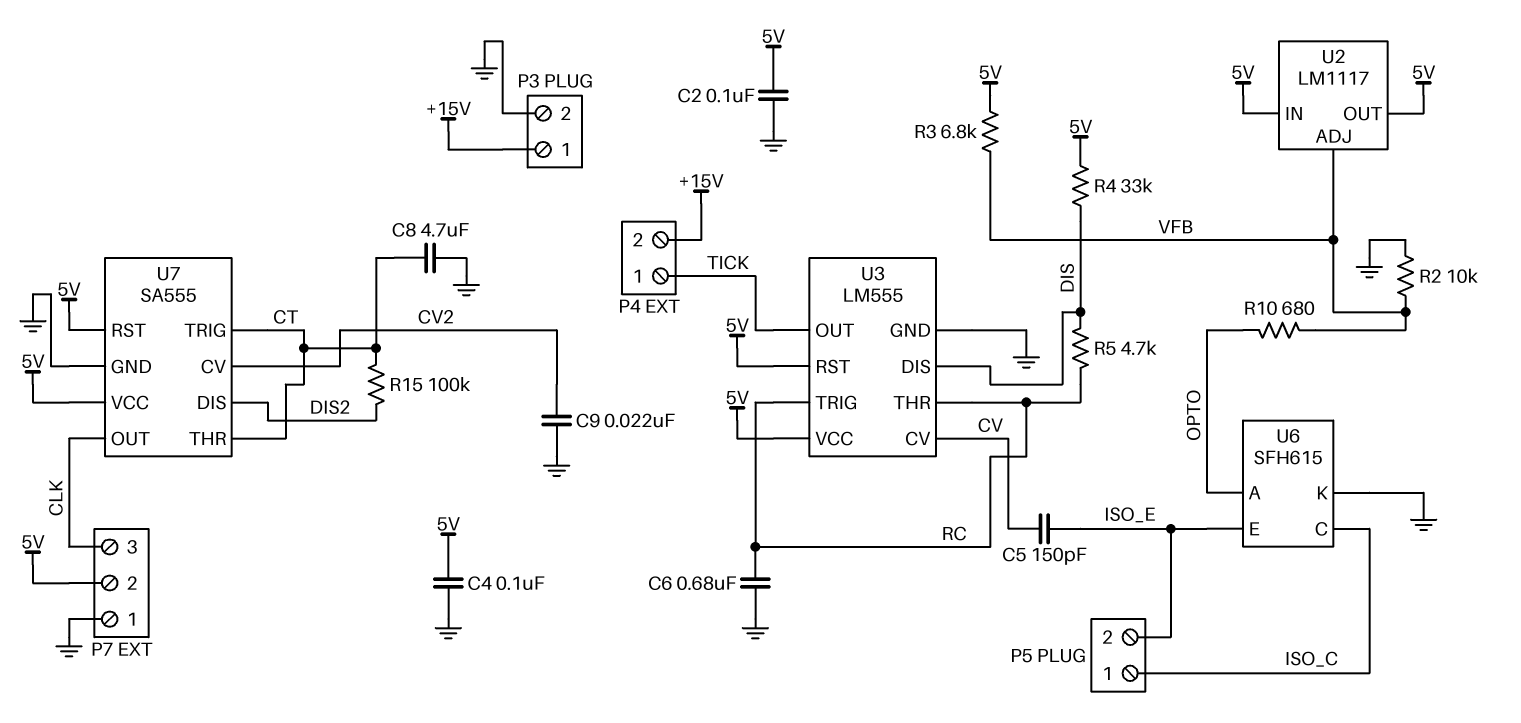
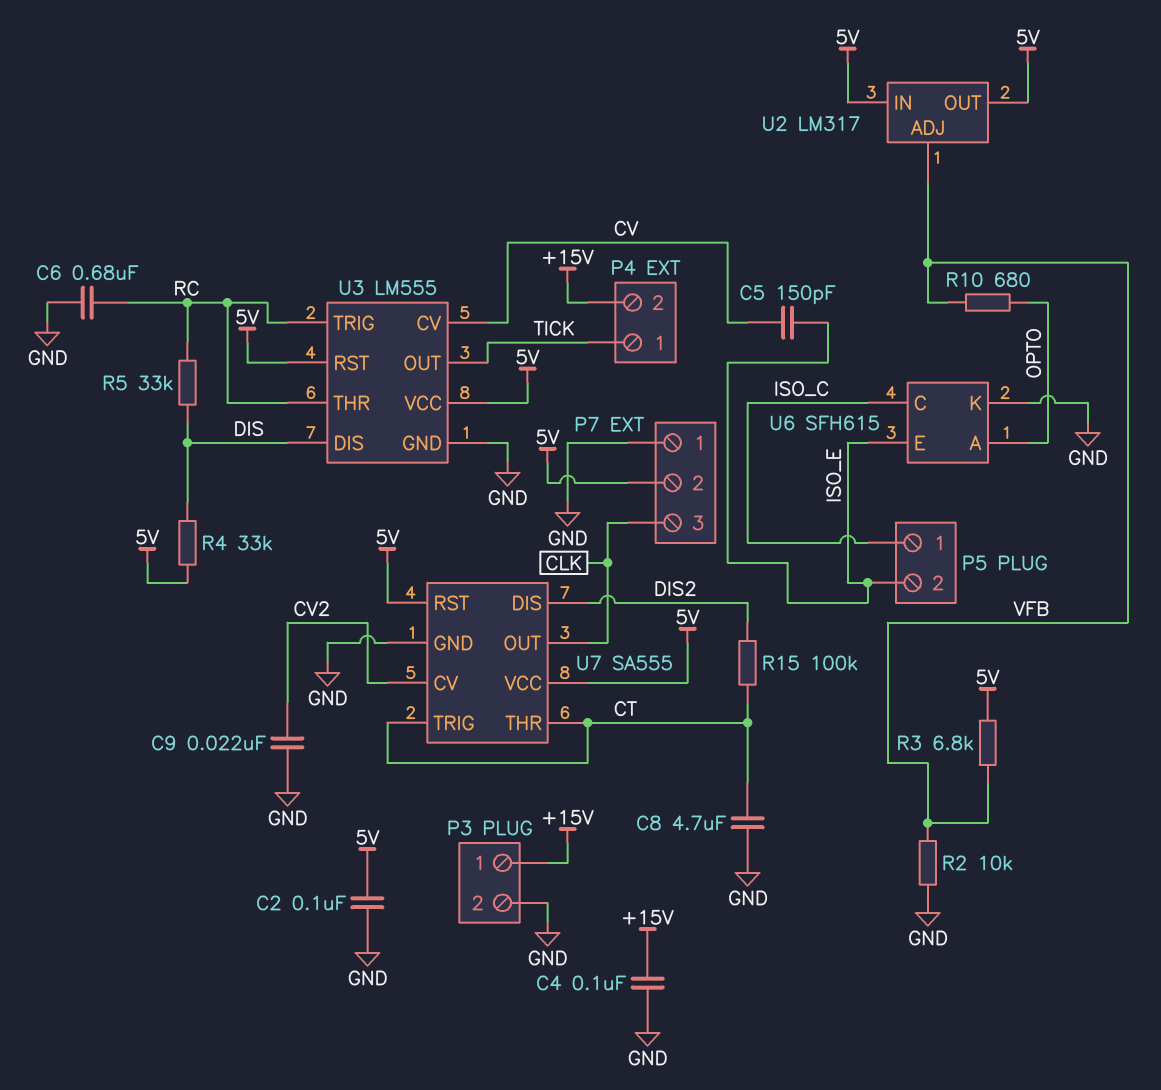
C4: 100nF (5V, GND) -> 100nF (+15V, GND)
R5: 4.7k (DIS, RC) -> 33k (DIS, RC)
U2: LM1117 -> LM317

